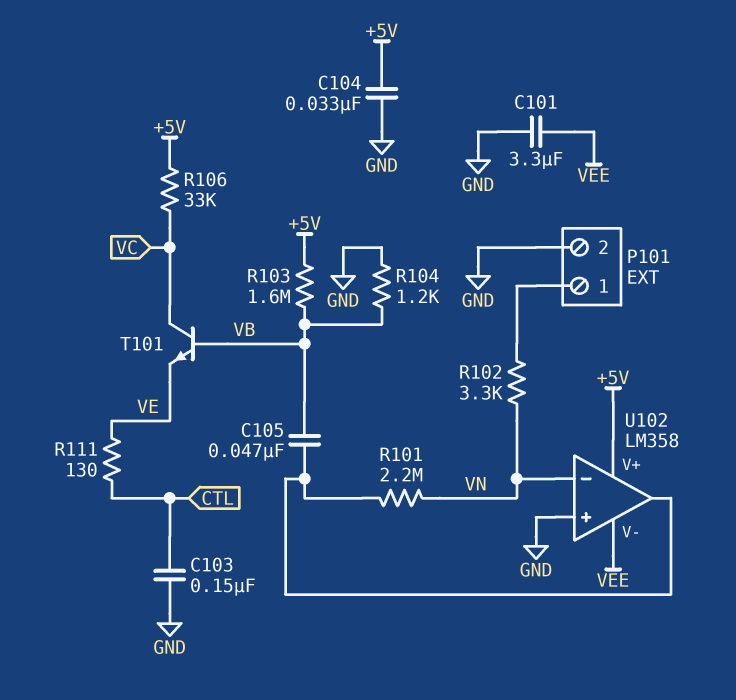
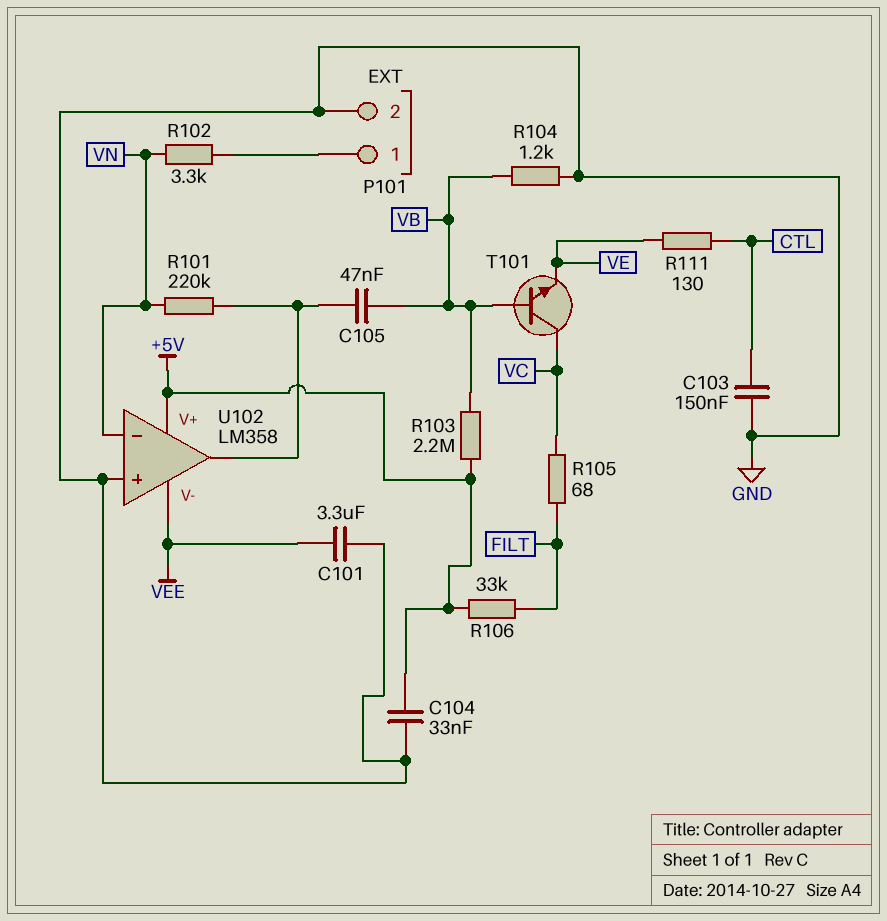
R101: 2.2M (U102/out, VN) -> 220k (U102/out, VN)
R103: 1.6M (+5V, VB) -> 2.2M (+5V, VB)
R105: none -> 68 (FILT, VC)
R106: 33k (+5V, VC) -> 33k (+5V, FILT)

